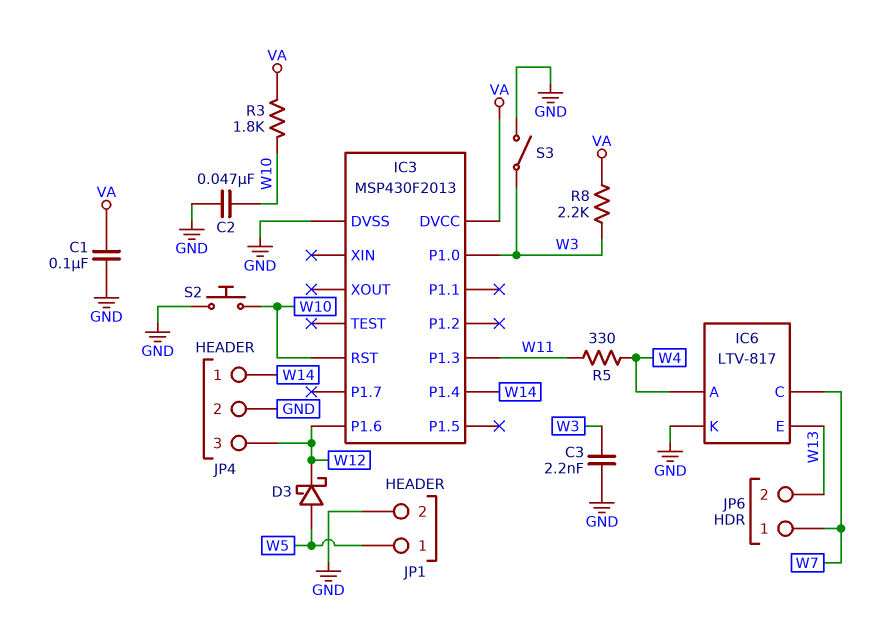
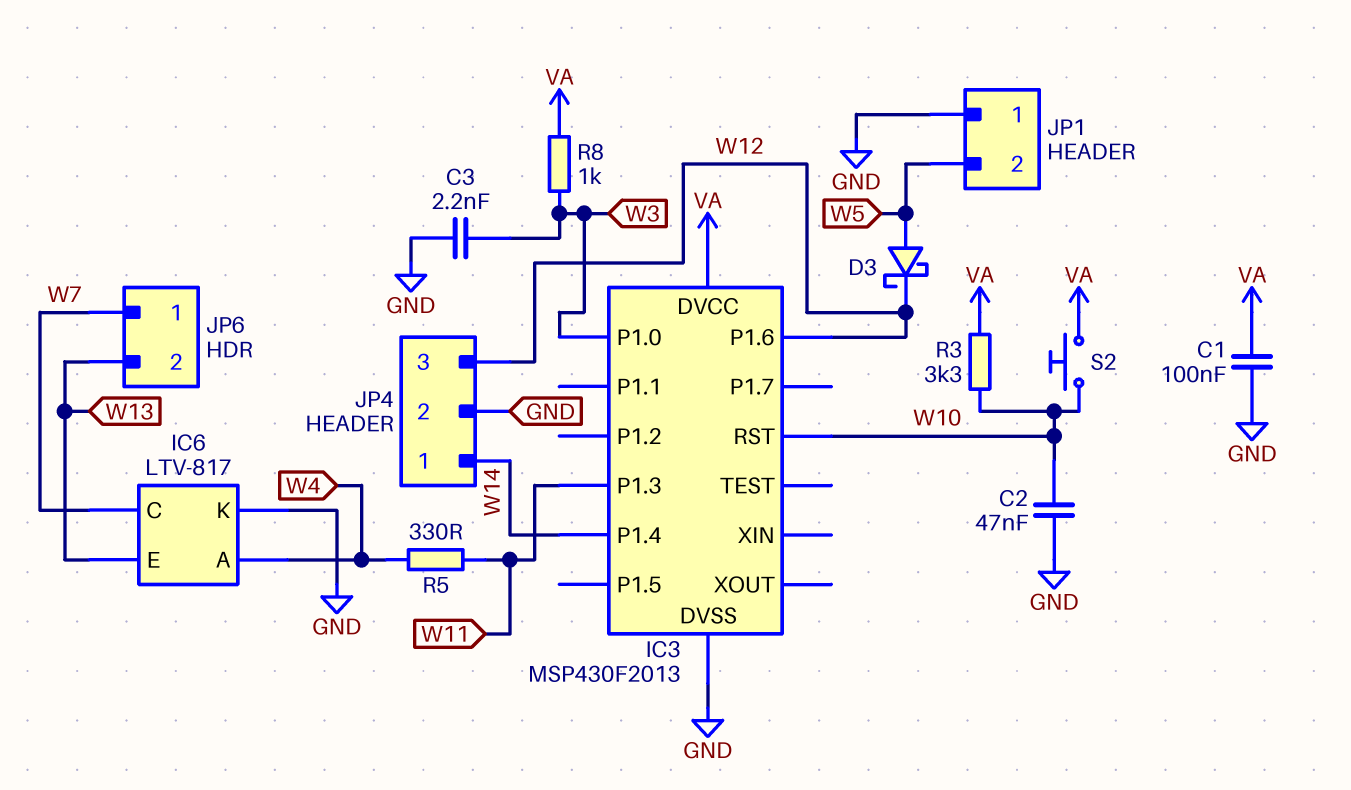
JP1 pin 1: W5 -> GND
JP1 pin 2: GND -> W5
R3: 1.8k (VA, W10) -> 3.3k (VA, W10)
R8: 2.2k (VA, W3) -> 1k (VA, W3)
S2: button (GND, W10) -> button (VA, W10)
S3: switch (GND, W3) -> none

